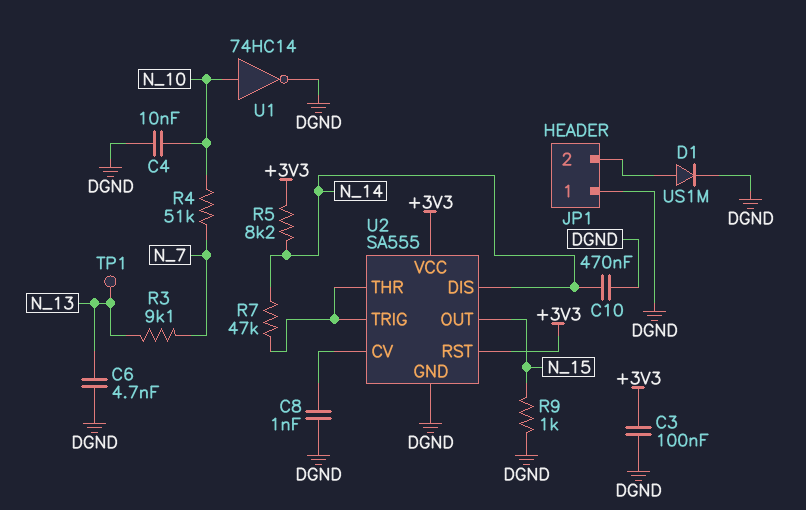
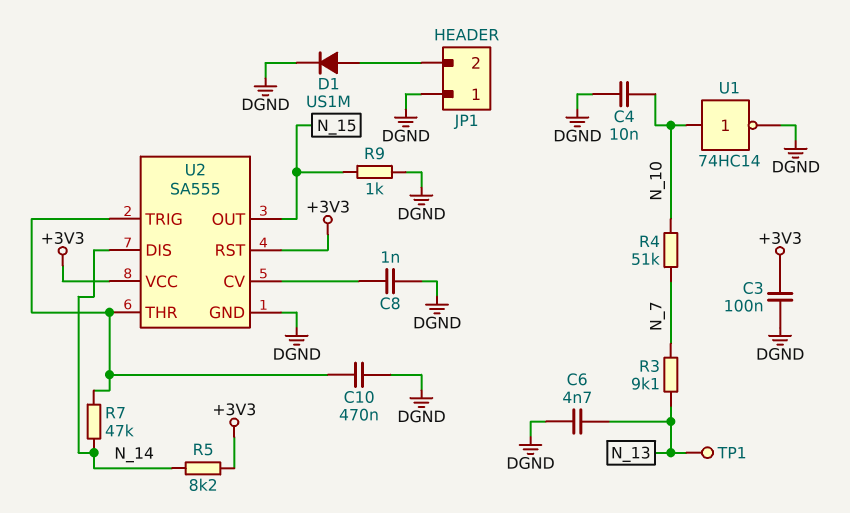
C10: 470nF (DGND, N_14) -> 470nF (DGND, U2/THR)

